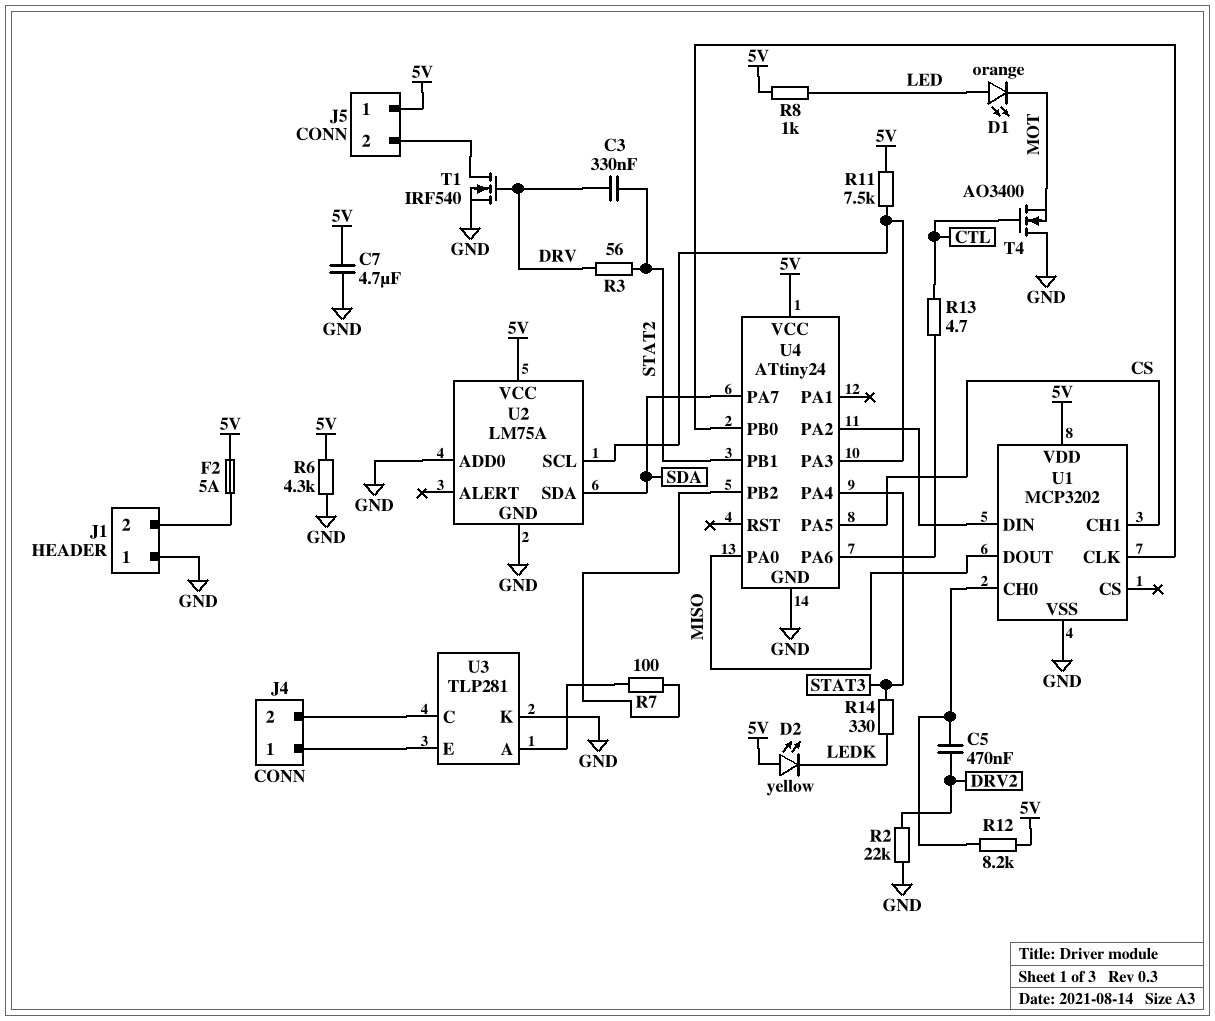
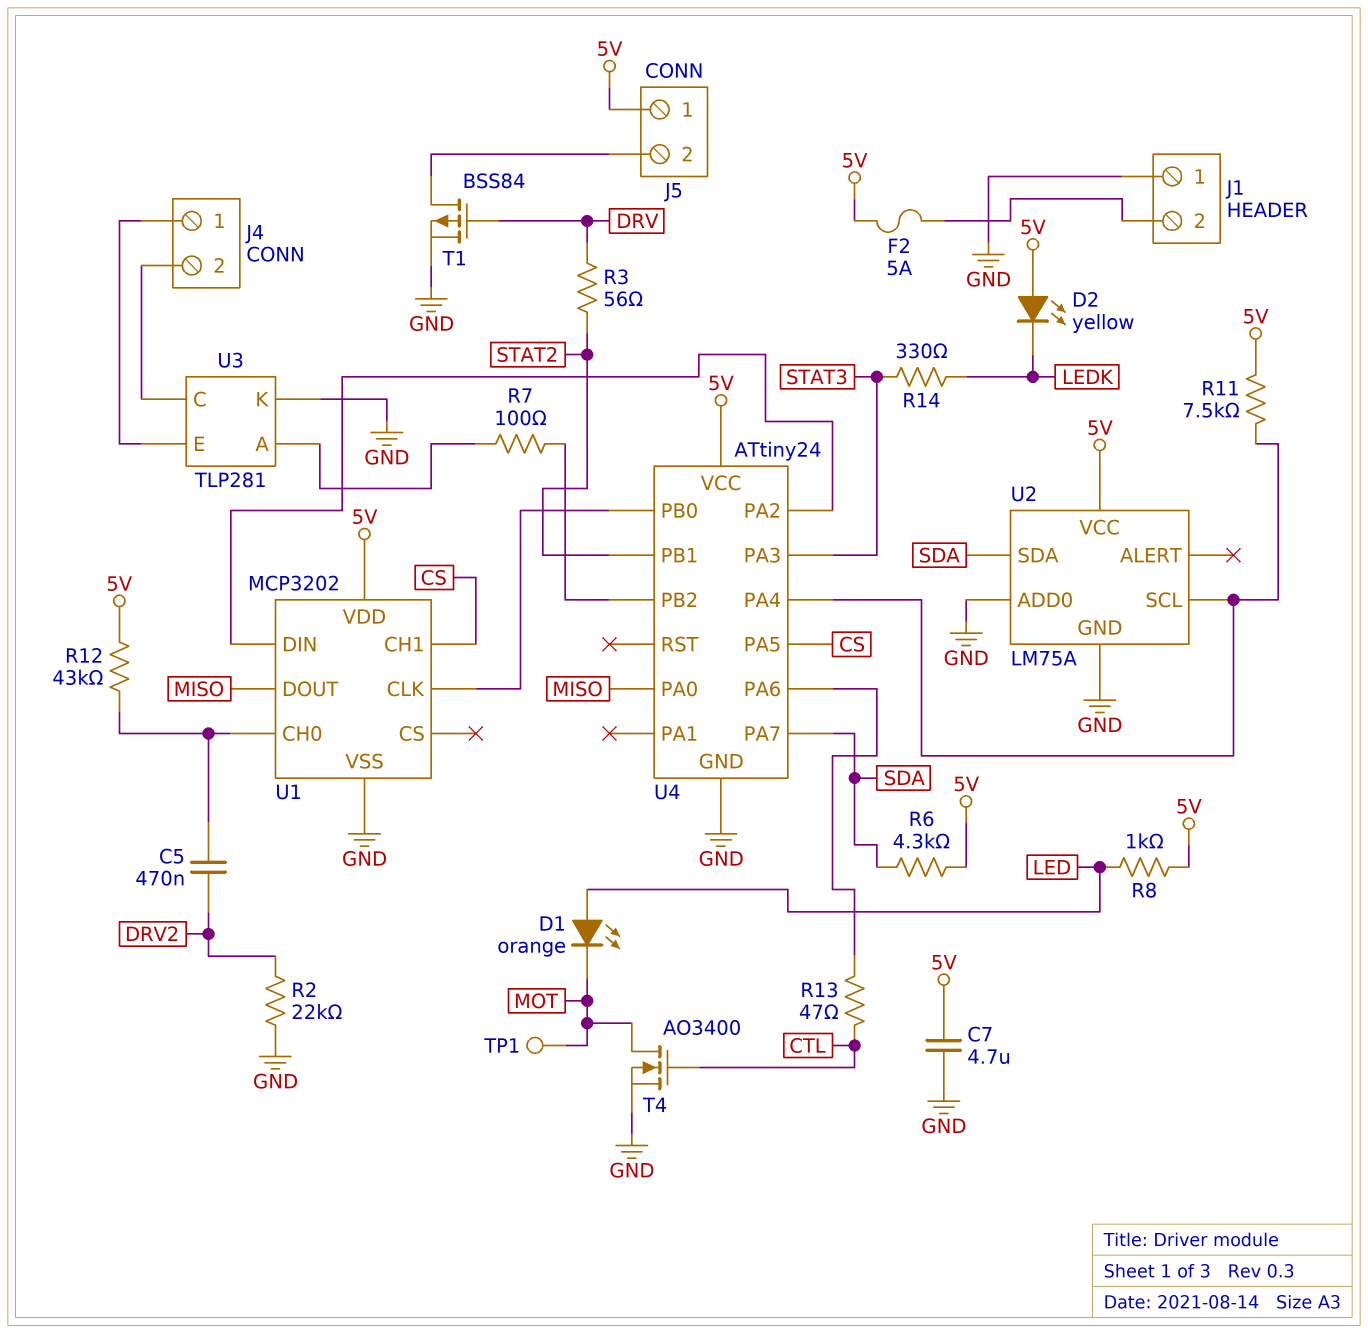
C3: 330nF (DRV, STAT2) -> none
R6: 4.3k (5V, GND) -> 4.3k (5V, SDA)
R12: 8.2k (5V, U1/CH0) -> 43k (5V, U1/CH0)
R13: 4.7 (CTL, U4/PA6) -> 47 (CTL, U4/PA6)
T1: NMOS IRF540 (G DRV, D J5/2, S GND) -> PMOS BSS84 (G DRV, D J5/2, S GND)
T4: NMOS AO3400 (G CTL, D GND, S MOT) -> NMOS AO3400 (G CTL, D MOT, S GND)
TP1: none -> test point (MOT)
U4 pin PA3: U2/SCL -> STAT3
U4 pin PA4: STAT3 -> U2/SCL

